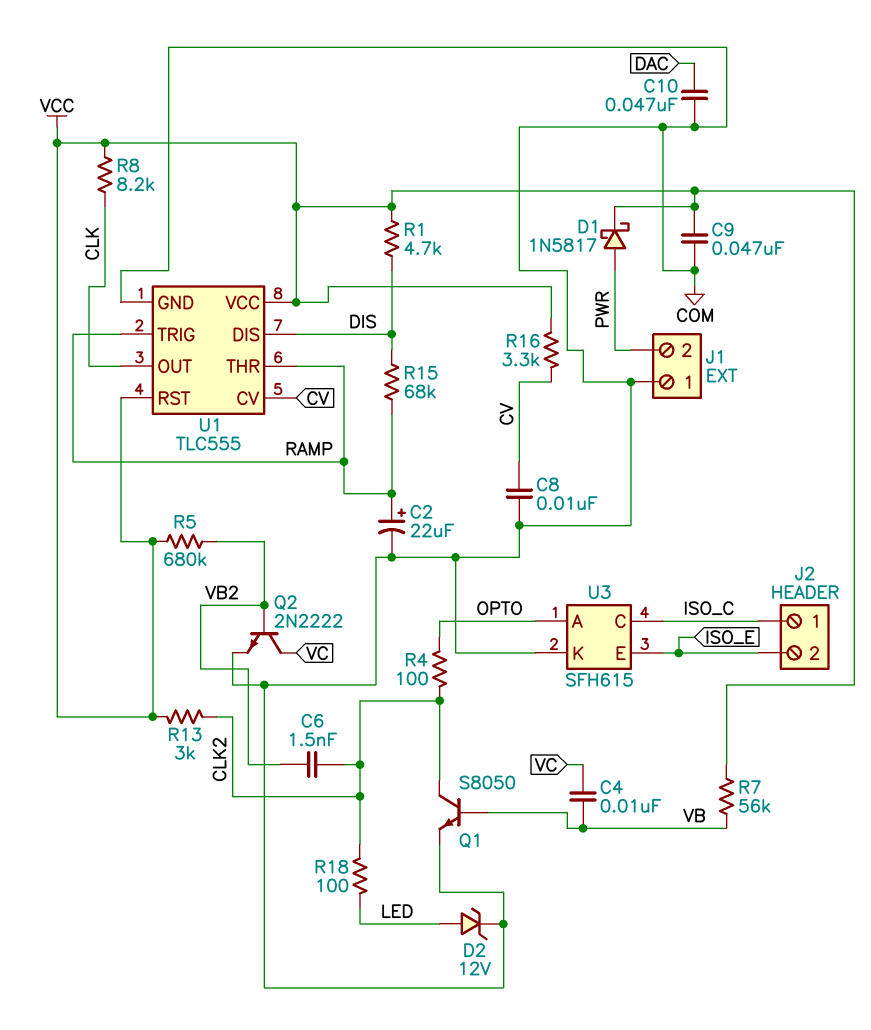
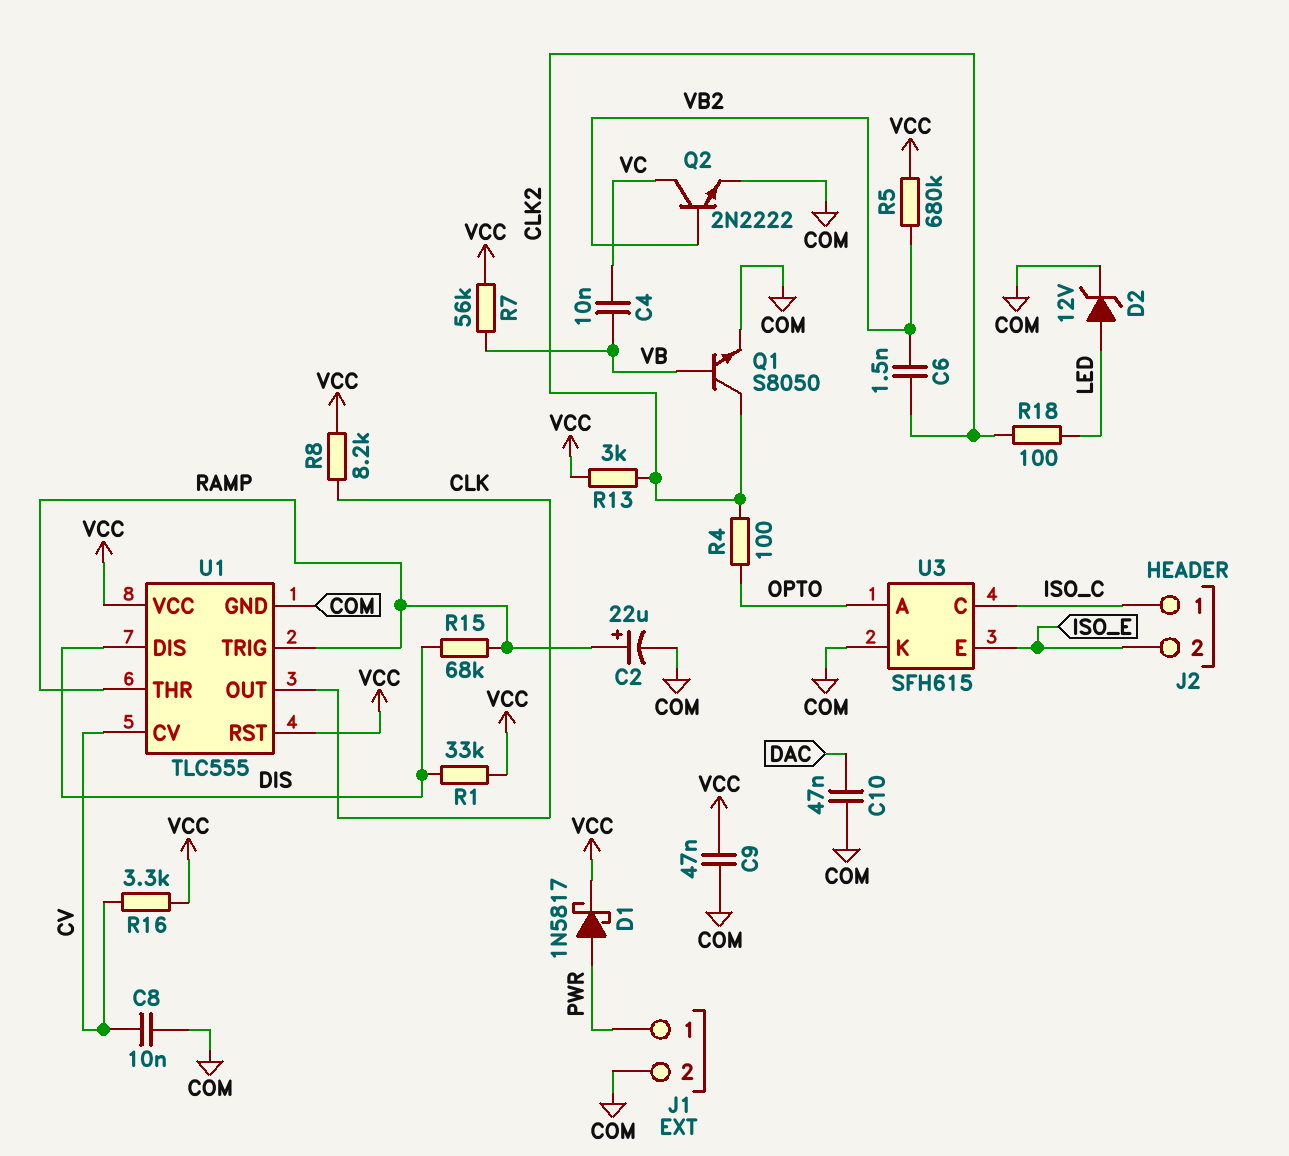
J1 pin 1: COM -> PWR
J1 pin 2: PWR -> COM
R1: 4.7k (DIS, VCC) -> 33k (DIS, VCC)

